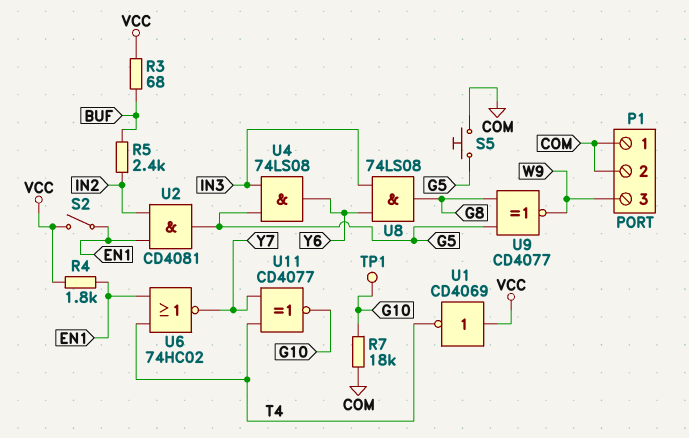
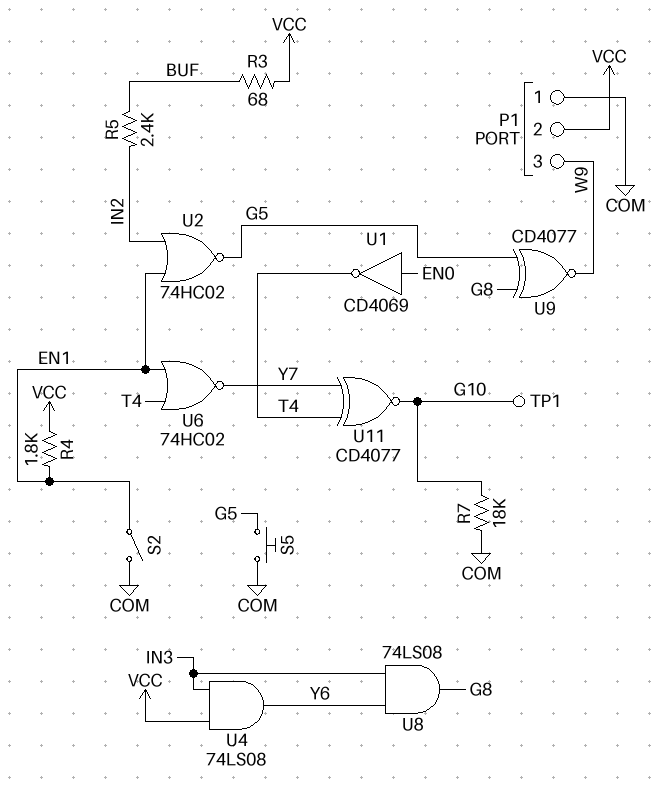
P1 pin 2: COM -> VCC
S2: switch (EN1, VCC) -> switch (COM, EN1)
U1: NOT CD4069 (in VCC, out T4) -> NOT CD4069 (in EN0, out T4)
U2: AND CD4081 (in EN1, in IN2, out G5) -> NOR 74HC02 (in EN1, in IN2, out G5)
U4: AND 74LS08 (in G5, in IN3, out Y6) -> AND 74LS08 (in IN3, in VCC, out Y6)

